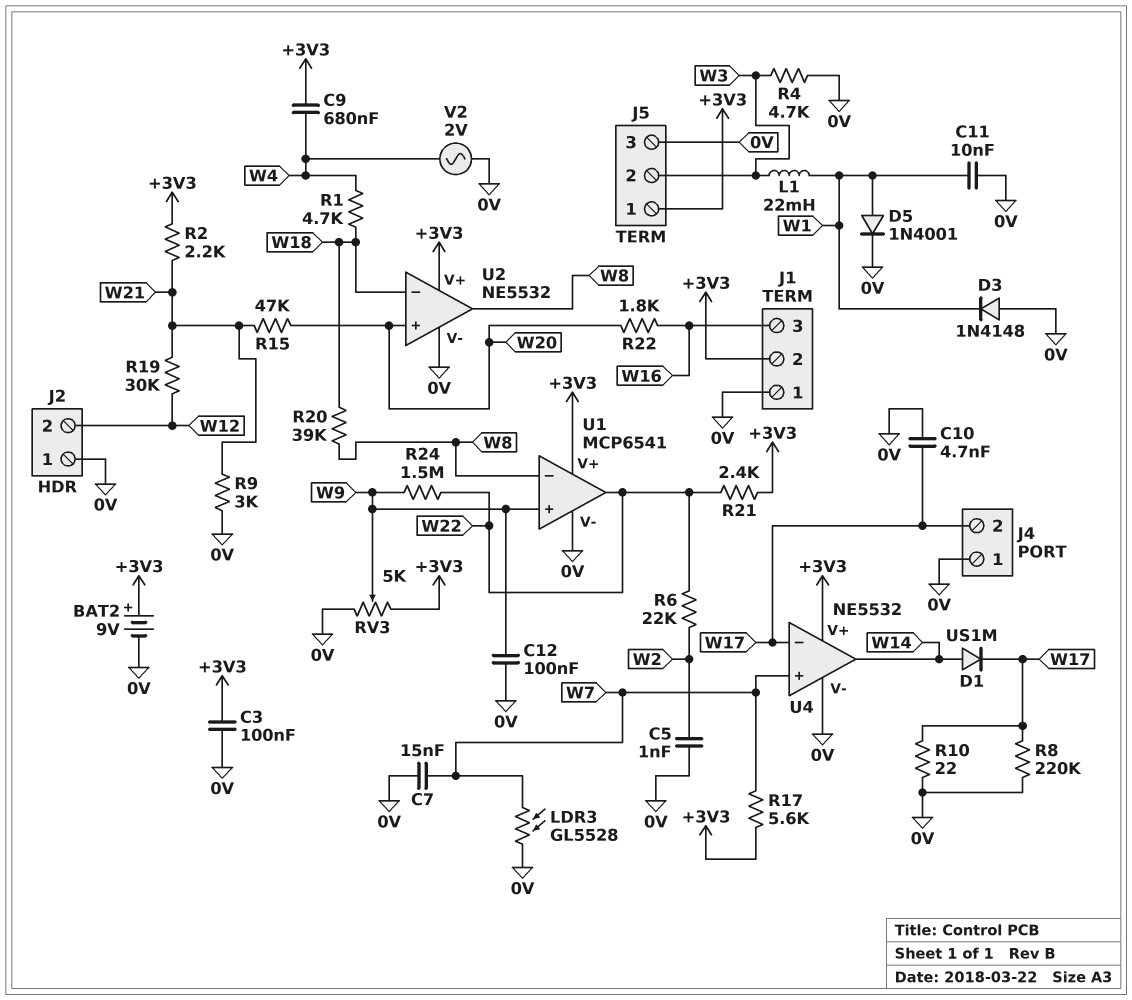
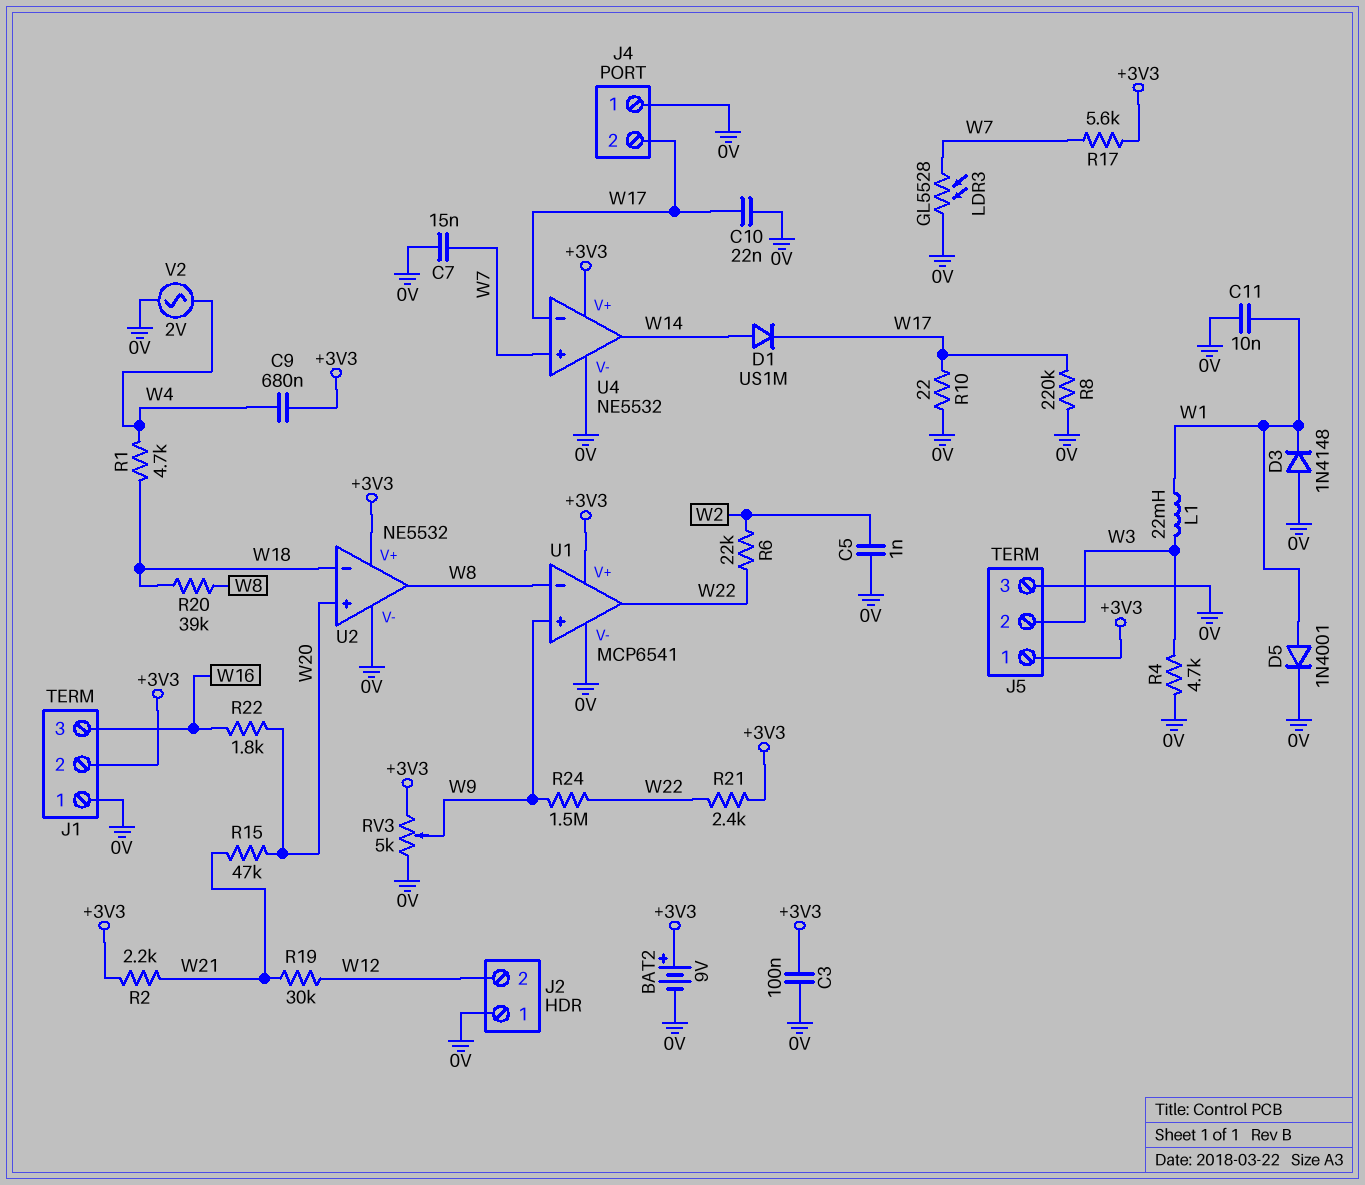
C10: 4.7nF (0V, W17) -> 22nF (0V, W17)
C12: 100nF (0V, W9) -> none
R9: 3k (0V, W21) -> none

